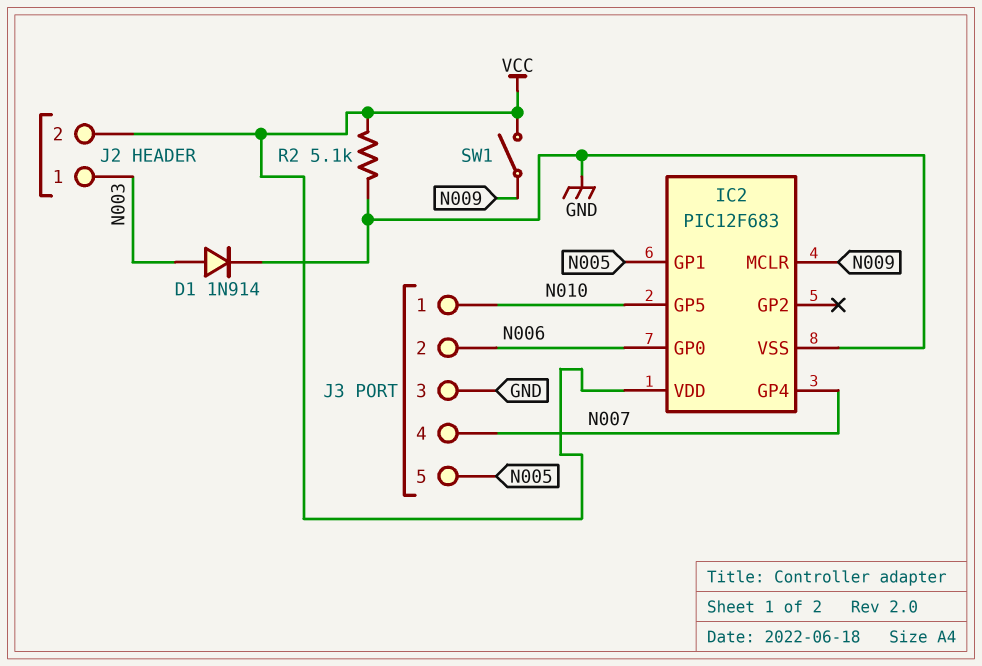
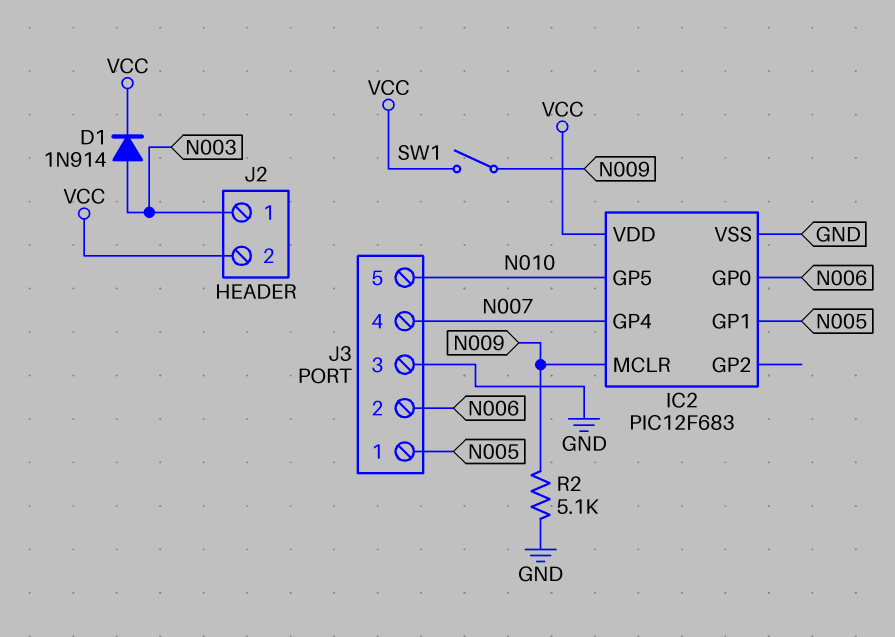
D1: diode 1N914 (A N003, K GND) -> diode 1N914 (A N003, K VCC)
J3 pin 1: N010 -> N005
J3 pin 5: N005 -> N010
R2: 5.1k (GND, VCC) -> 5.1k (GND, N009)

